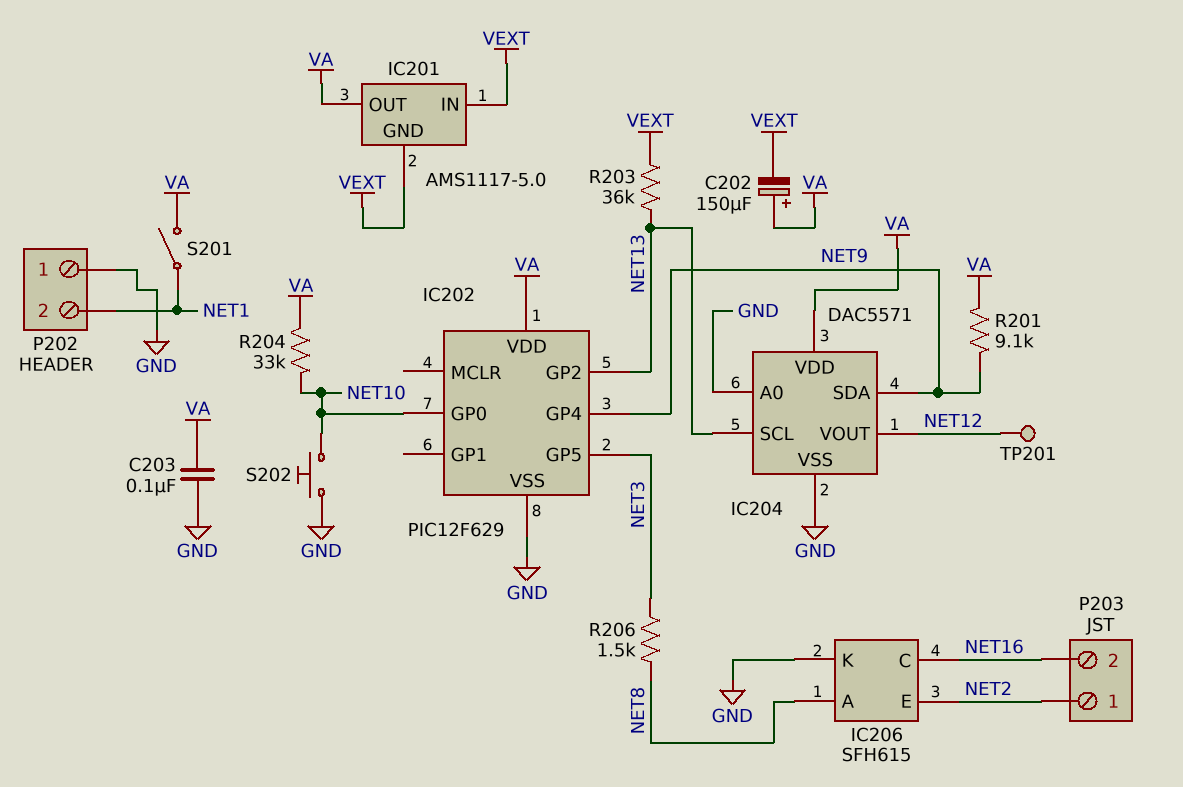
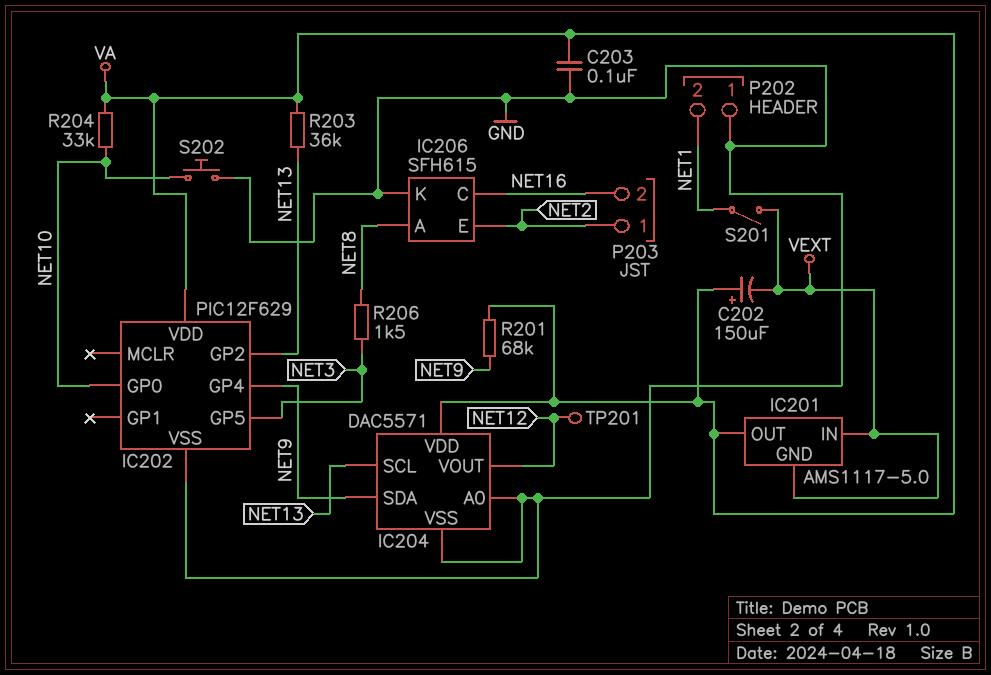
R201: 9.1k (NET9, VA) -> 68k (NET9, VA)
R203: 36k (NET13, VEXT) -> 36k (NET13, VA)
S201: switch (NET1, VA) -> switch (NET1, VEXT)

